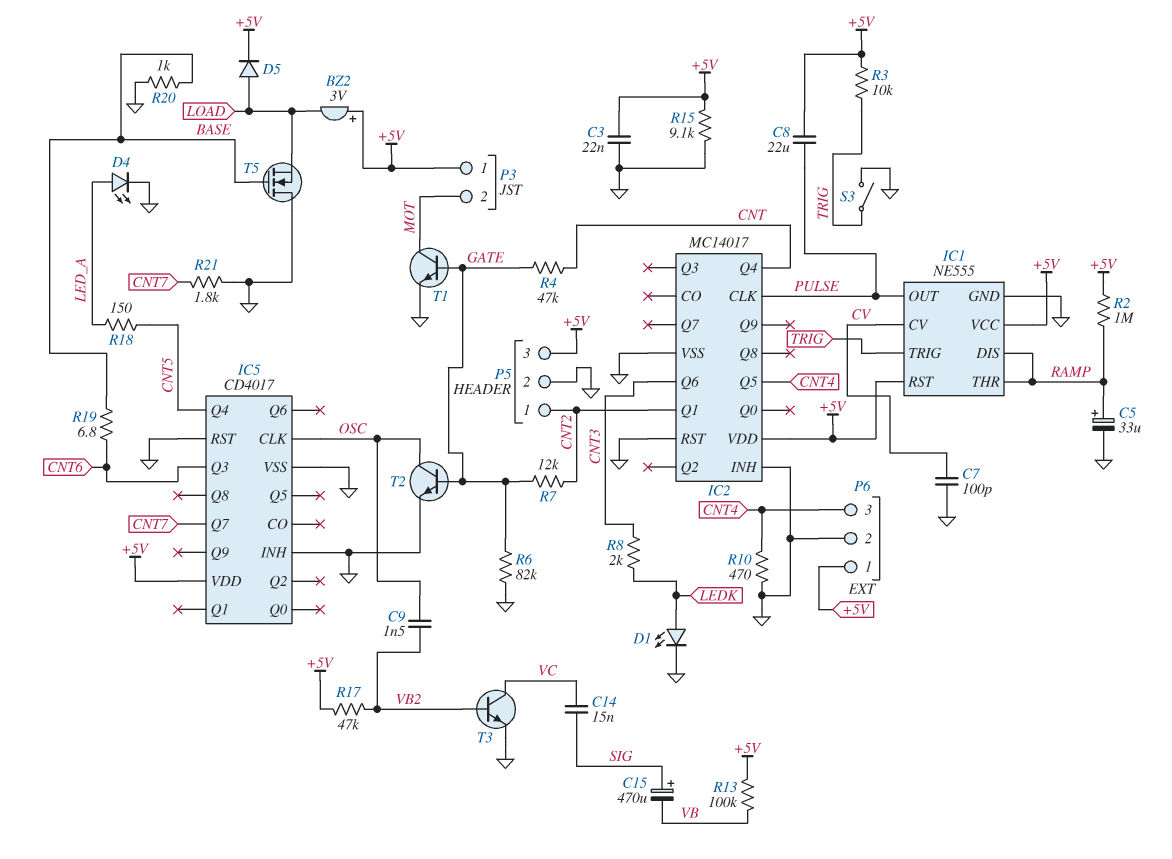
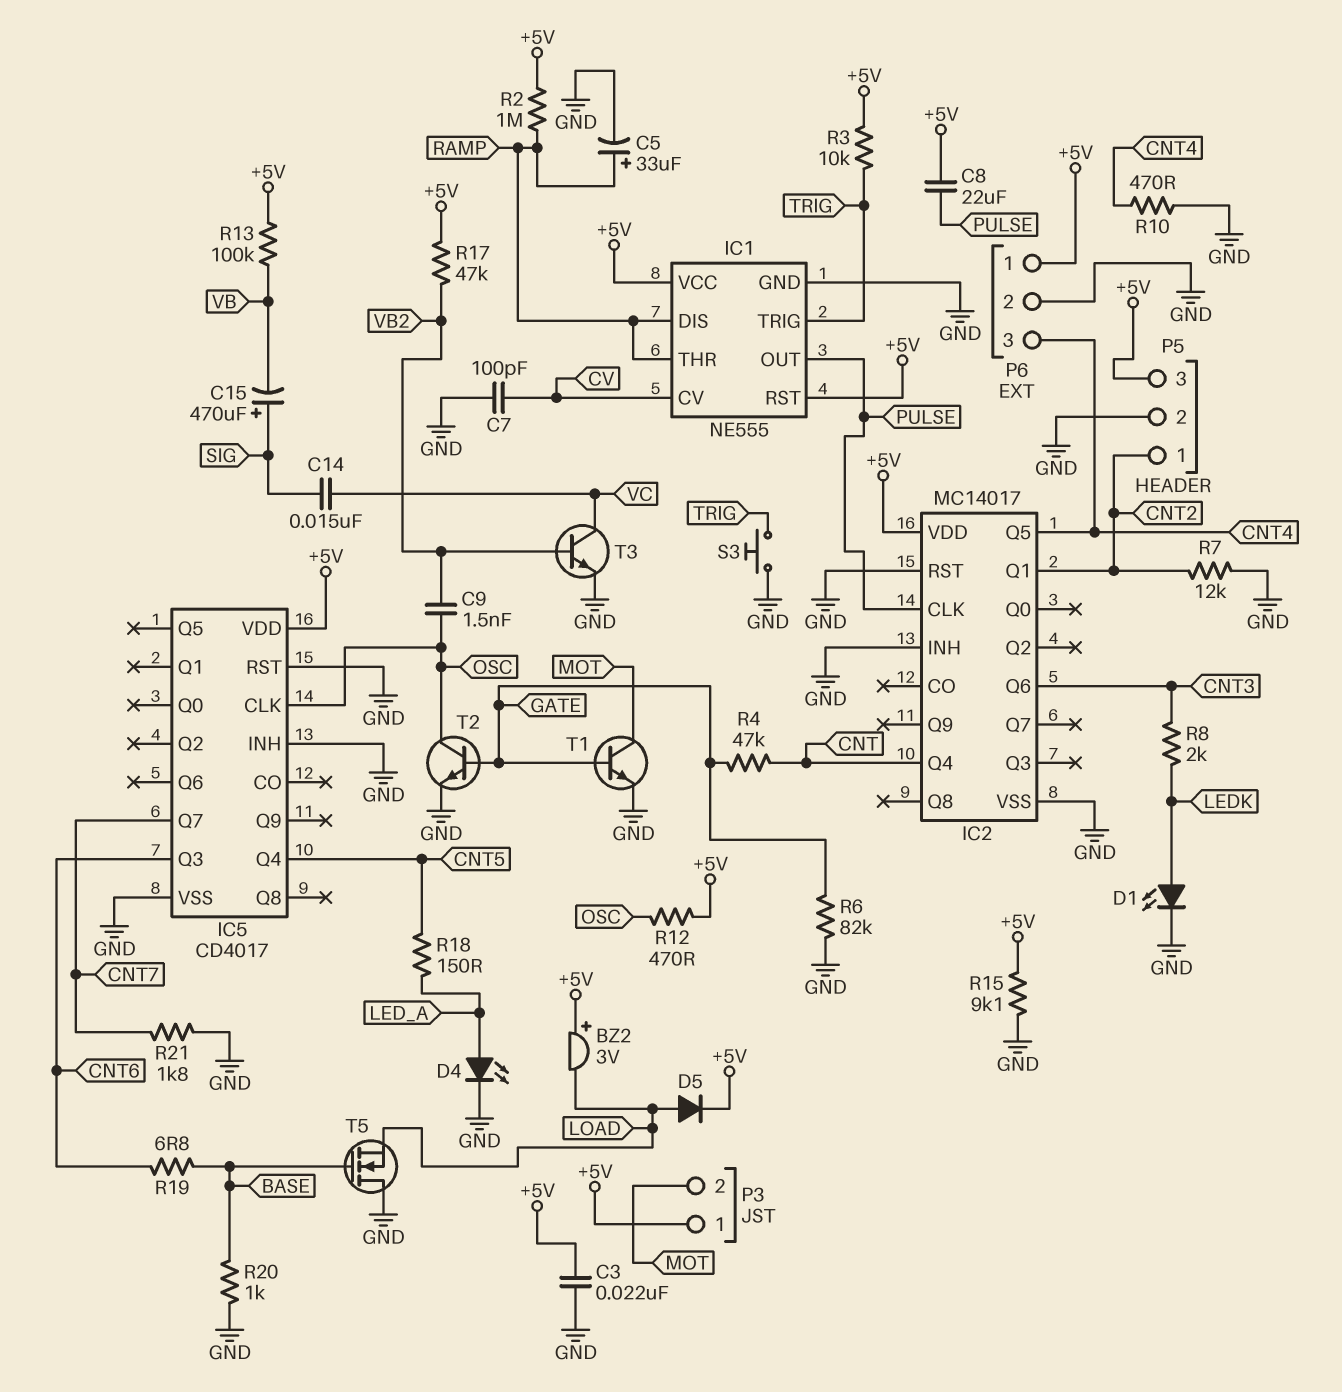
R7: 12k (CNT2, GATE) -> 12k (CNT2, GND)
R12: none -> 470 (+5V, OSC)
S3: switch (GND, TRIG) -> button (GND, TRIG)

